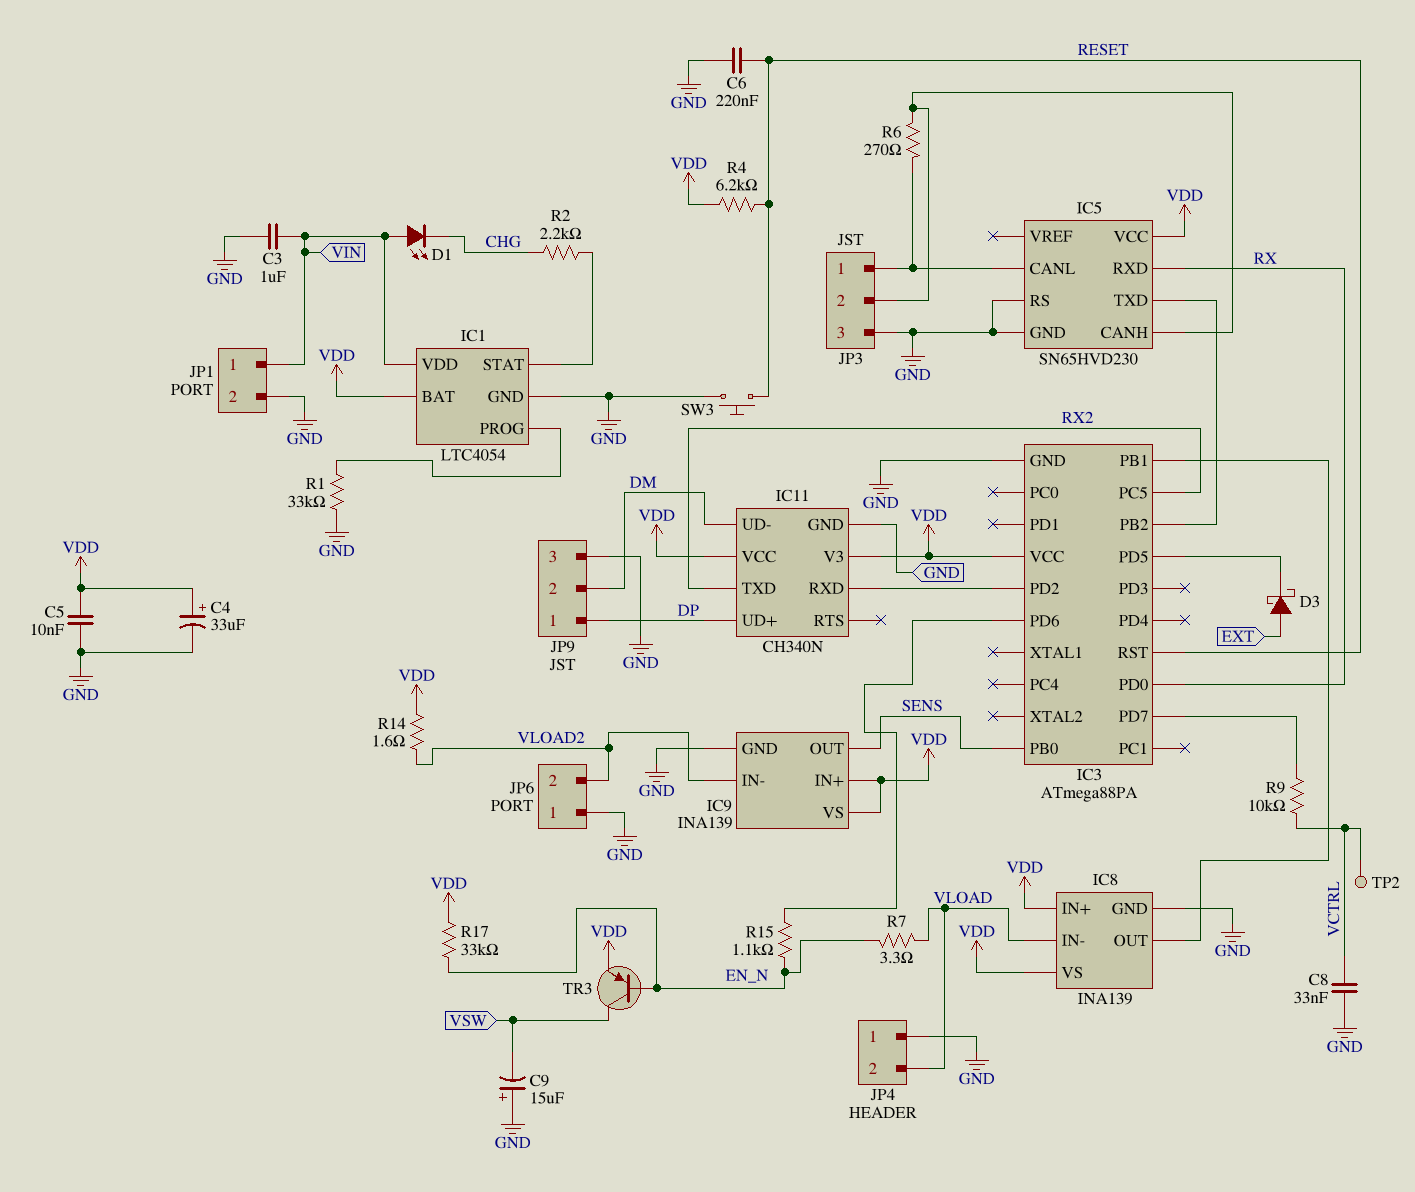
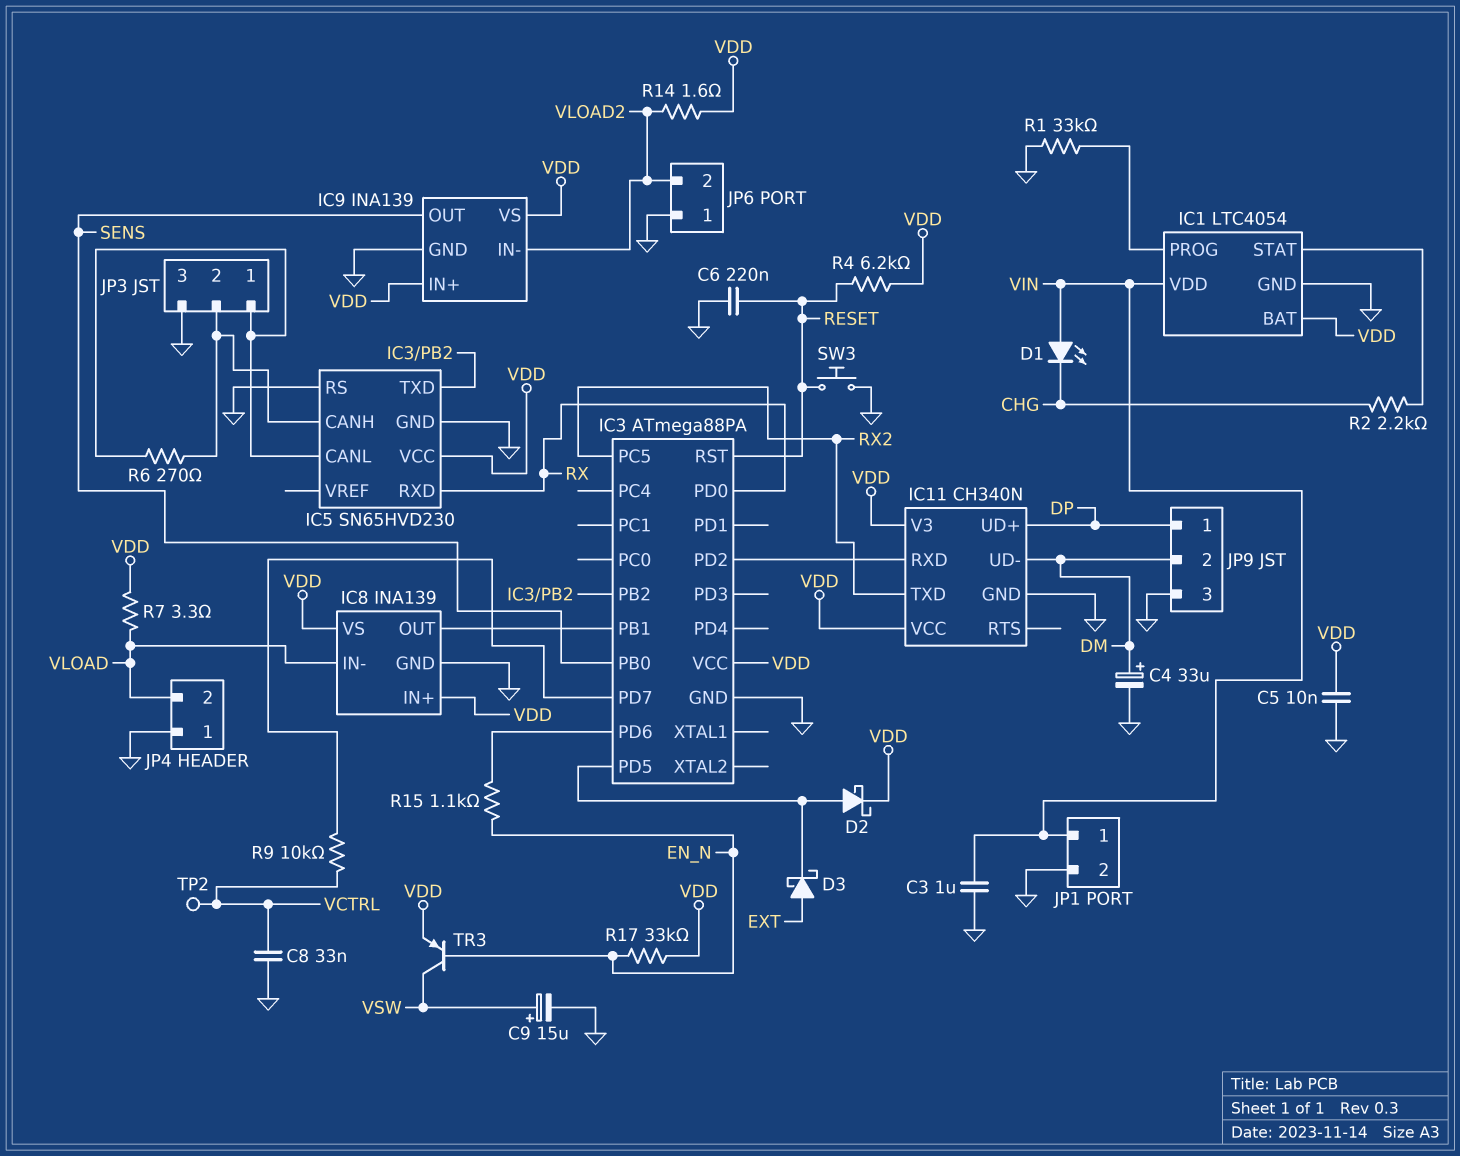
C4: 33uF (plus VDD, minus GND) -> 33uF (plus DM, minus GND)
C9: 15uF (plus GND, minus VSW) -> 15uF (plus VSW, minus GND)
D2: none -> schottky (A IC3/PD5, K VDD)
R7: 3.3 (EN_N, VLOAD) -> 3.3 (VDD, VLOAD)

